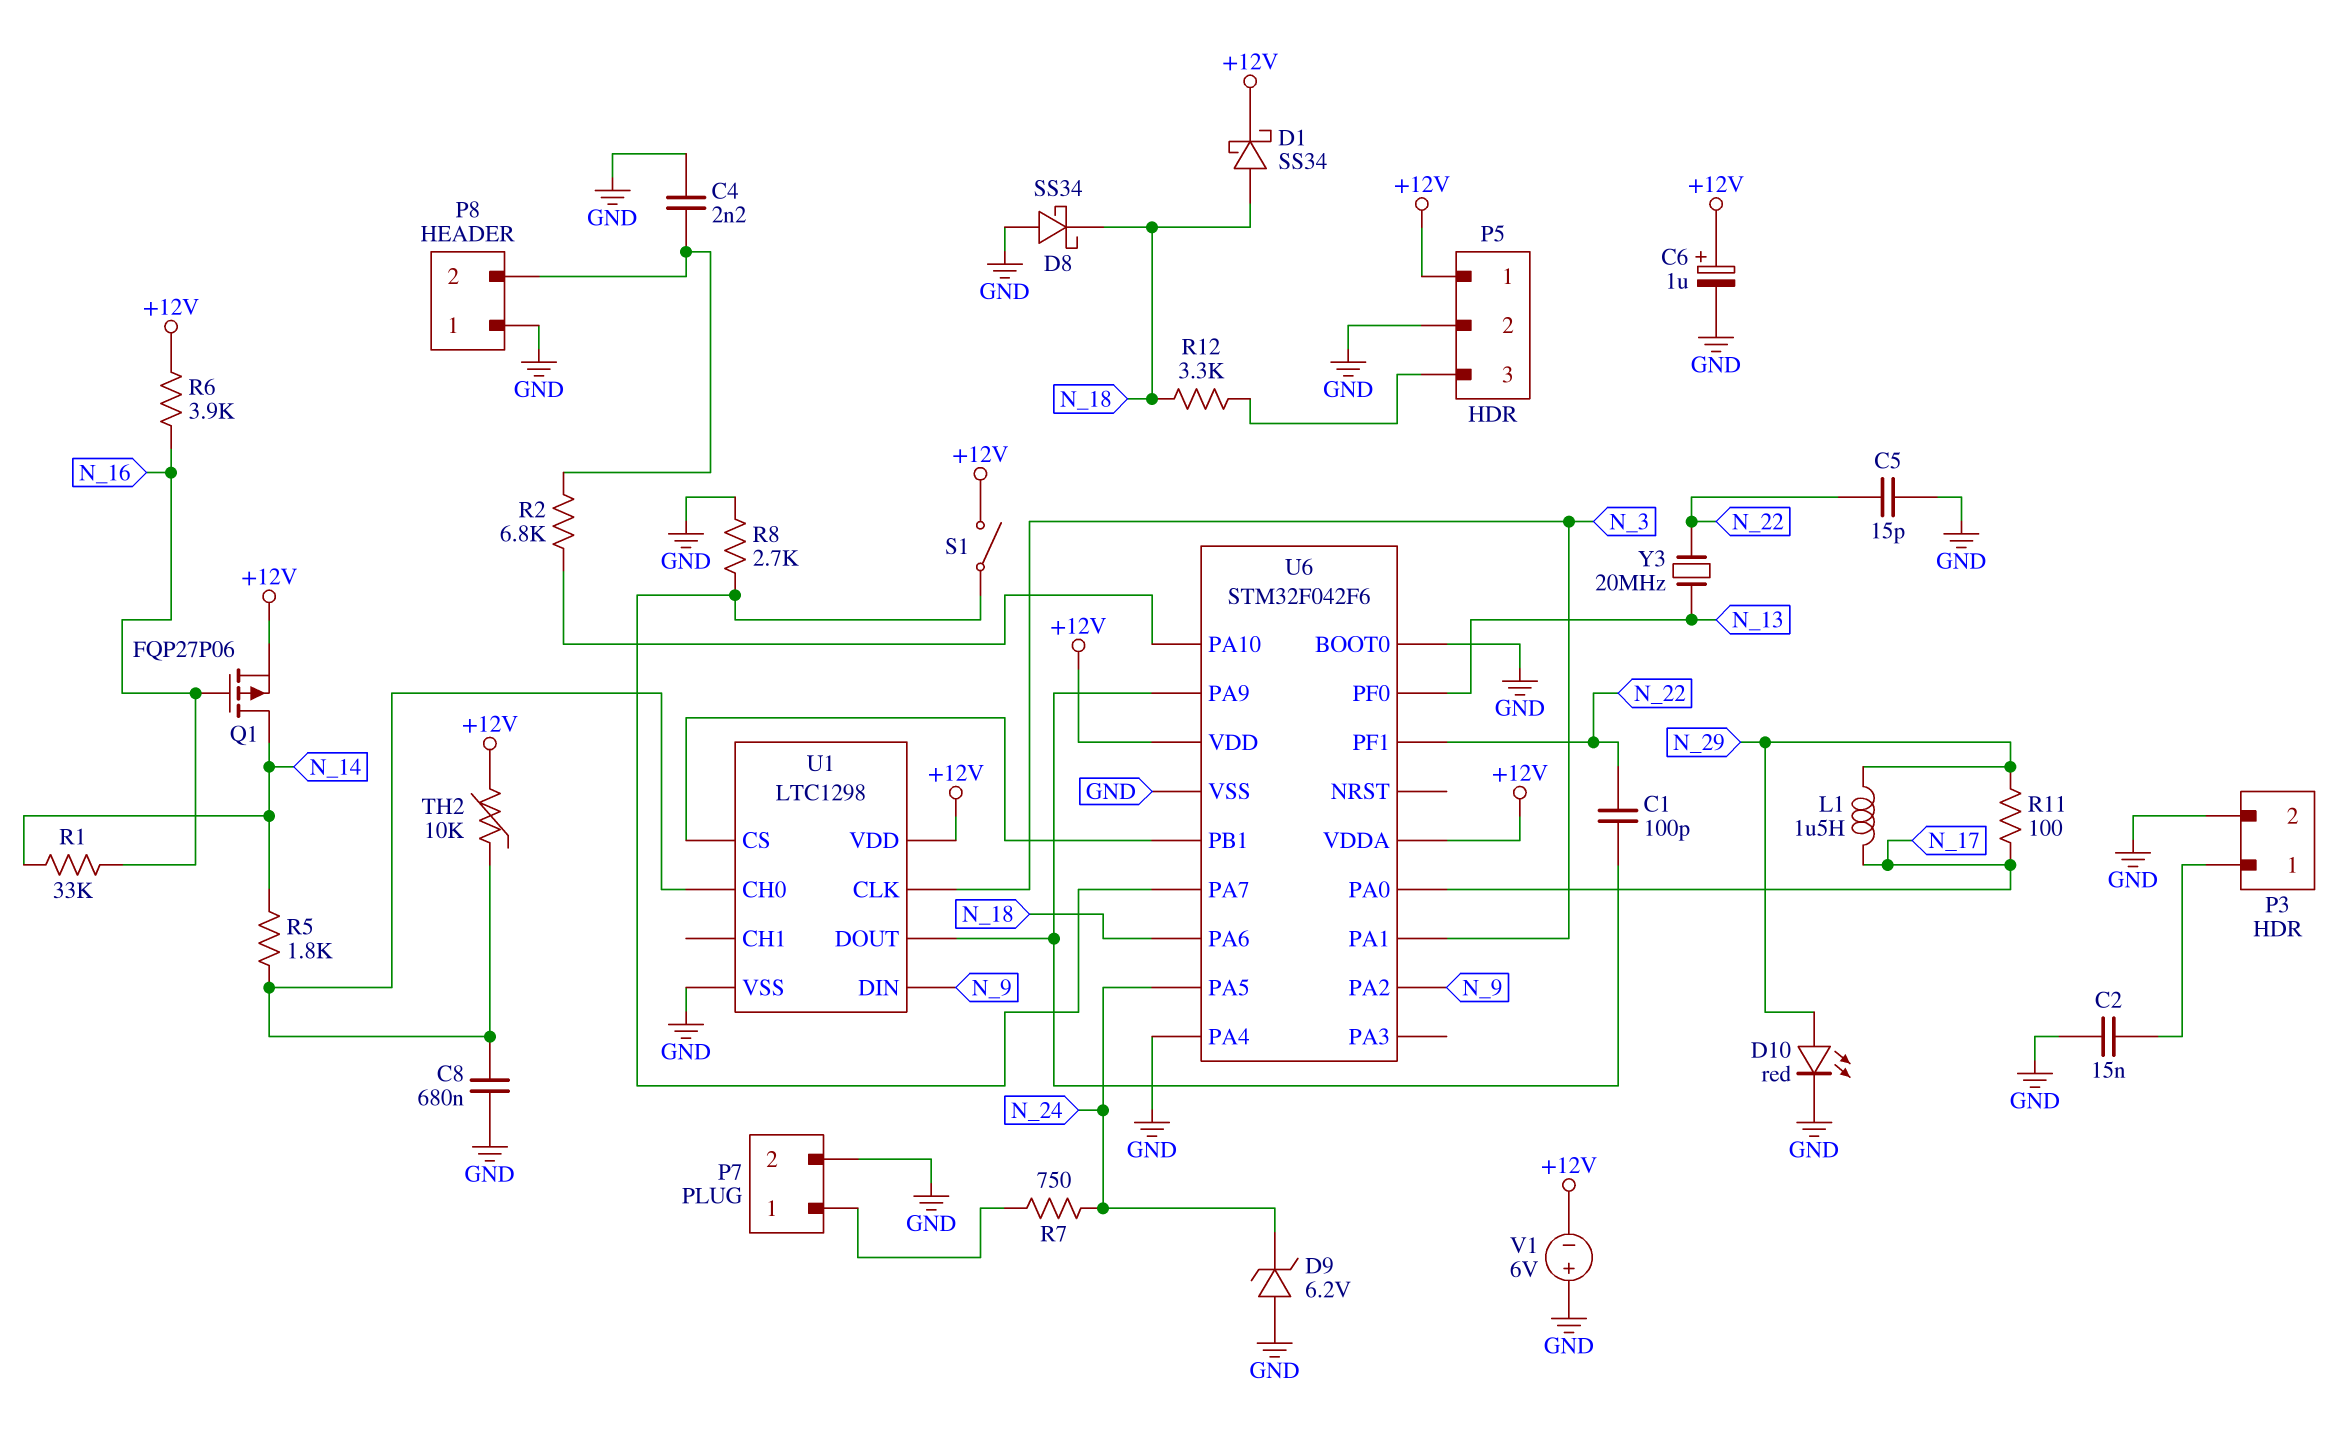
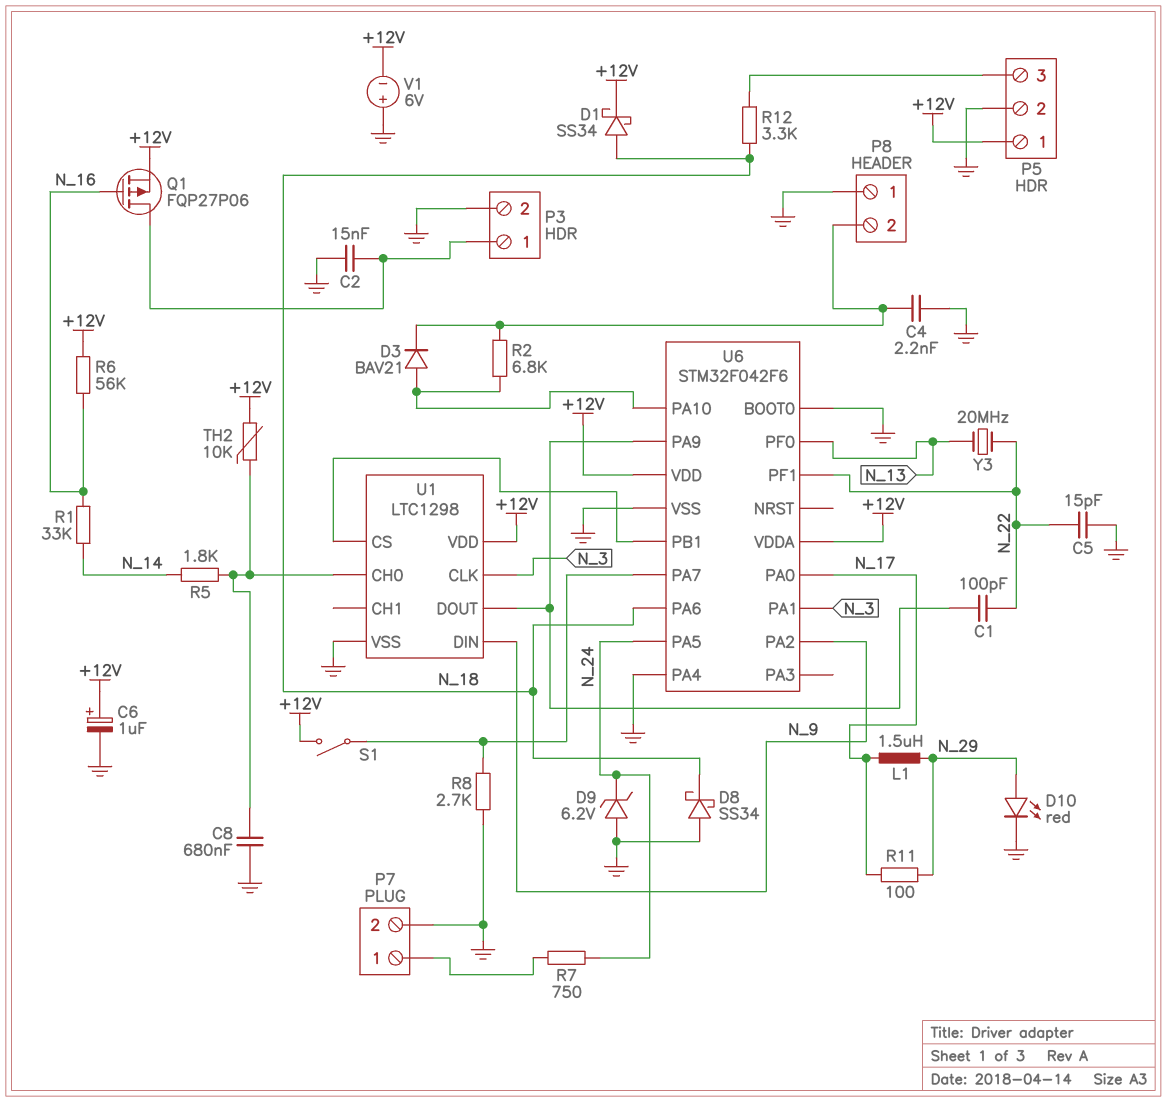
D3: none -> diode BAV21 (A U6/PA10, K P8/2)
Q1: PMOS FQP27P06 (G N_16, D N_14, S +12V) -> PMOS FQP27P06 (G N_16, D P3/1, S +12V)
R6: 3.9k (+12V, N_16) -> 56k (+12V, N_16)

